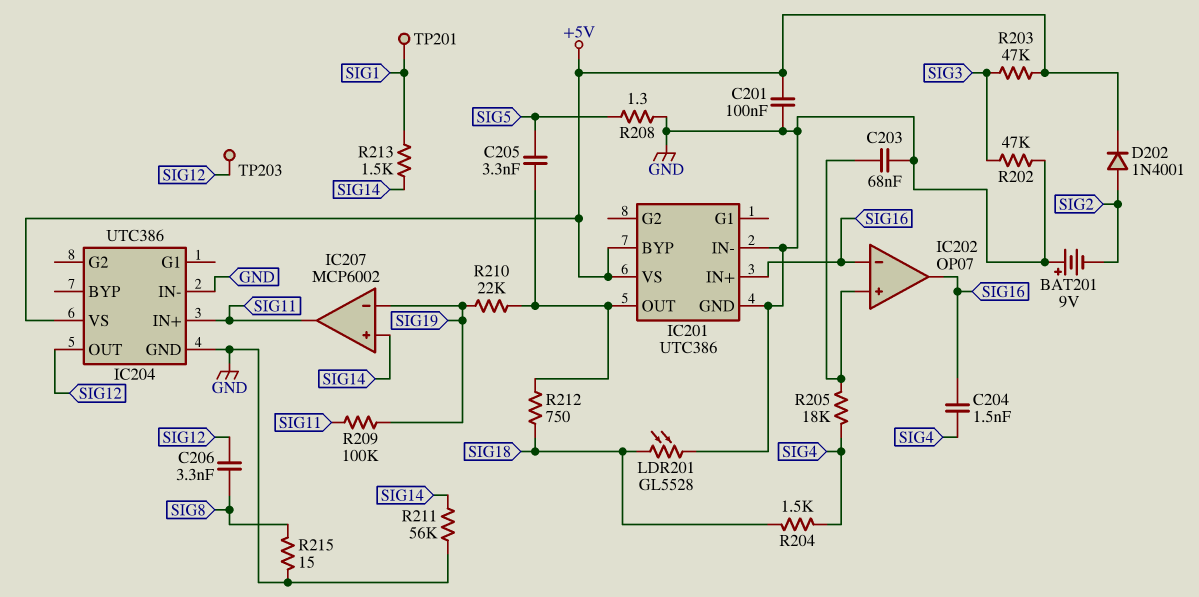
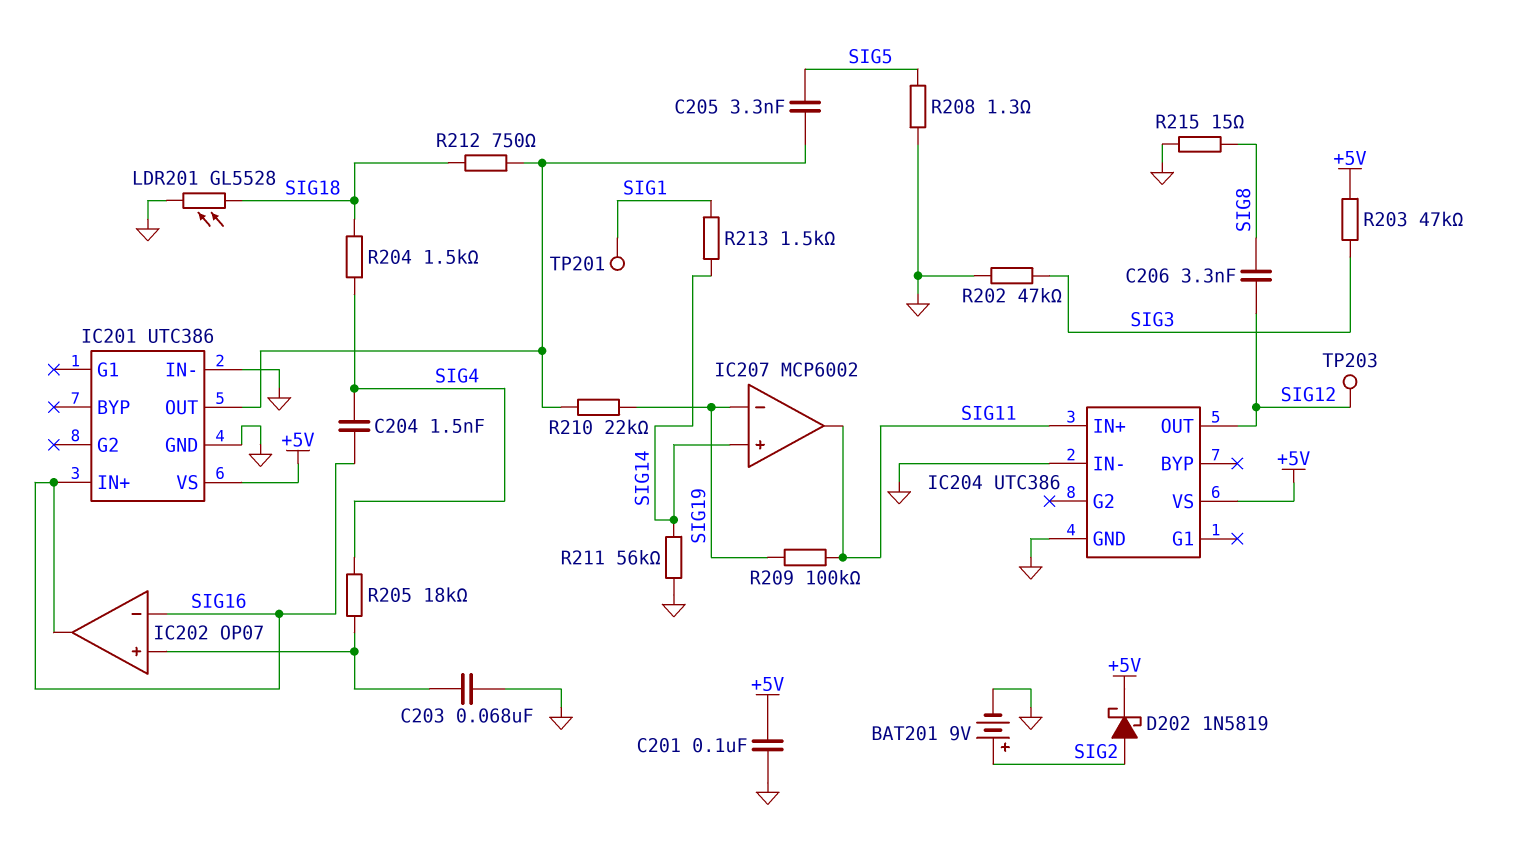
BAT201: 9V (plus GND, minus SIG2) -> 9V (plus SIG2, minus GND)
D202: diode 1N4001 (A SIG2, K +5V) -> schottky 1N5819 (A SIG2, K +5V)
IC201 pin BYP: +5V -> none

